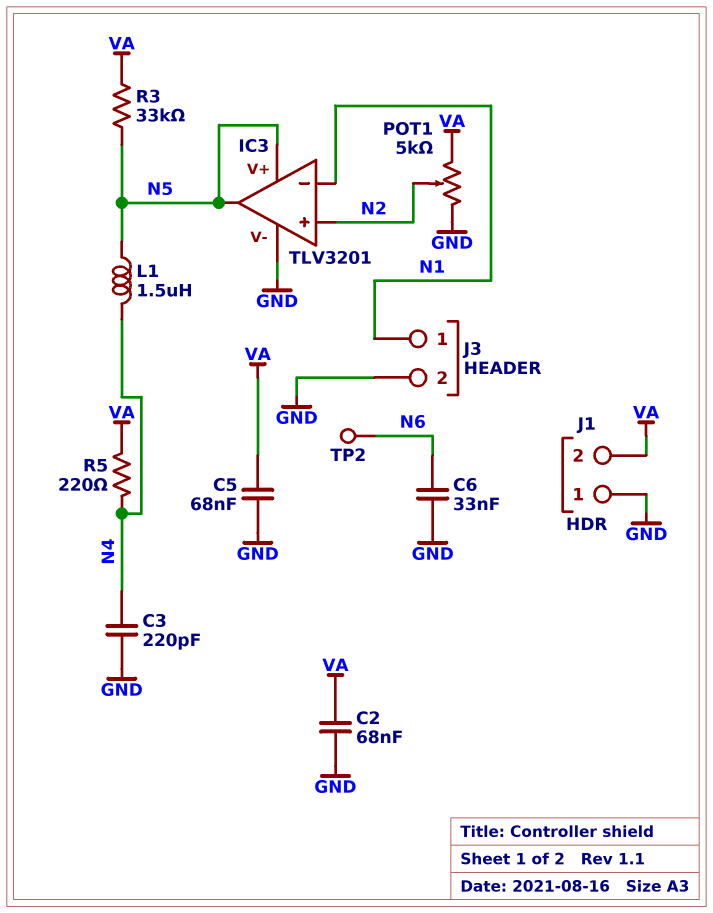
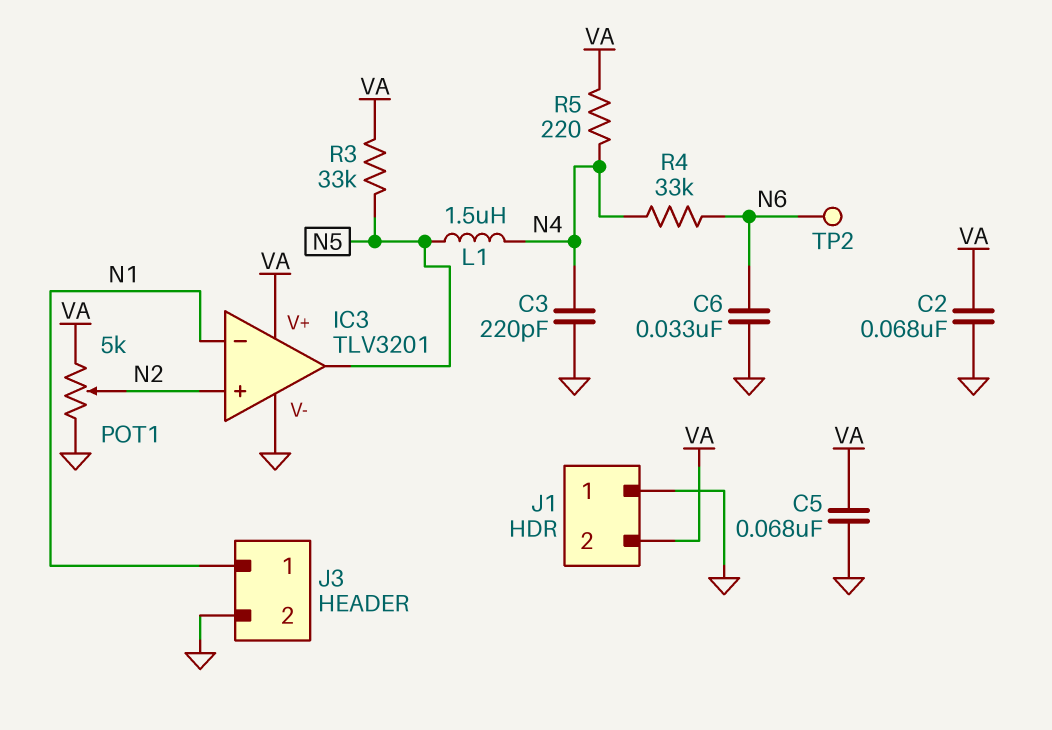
IC3 pin V+: N5 -> VA
R4: none -> 33k (N4, N6)

